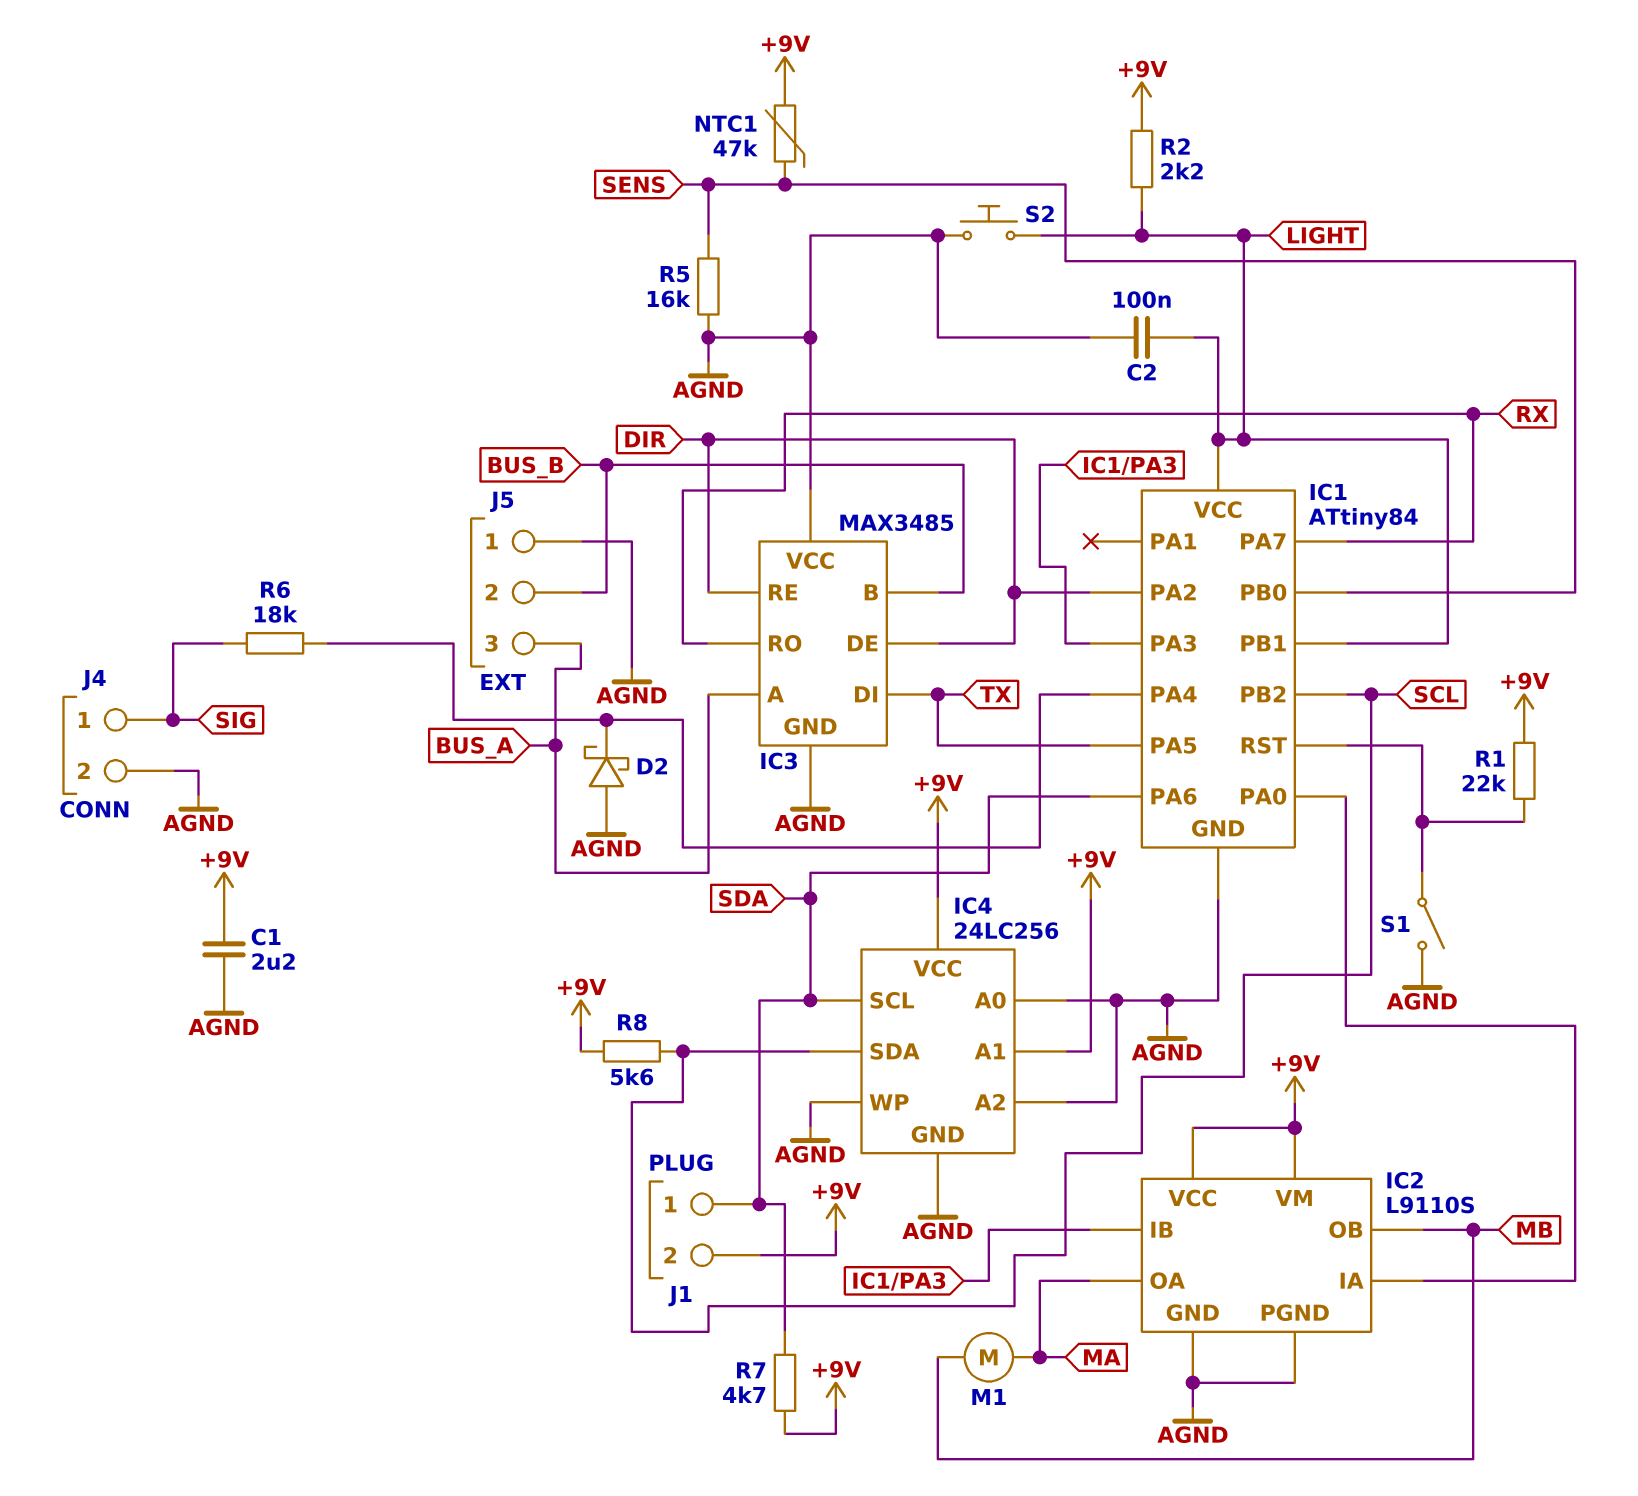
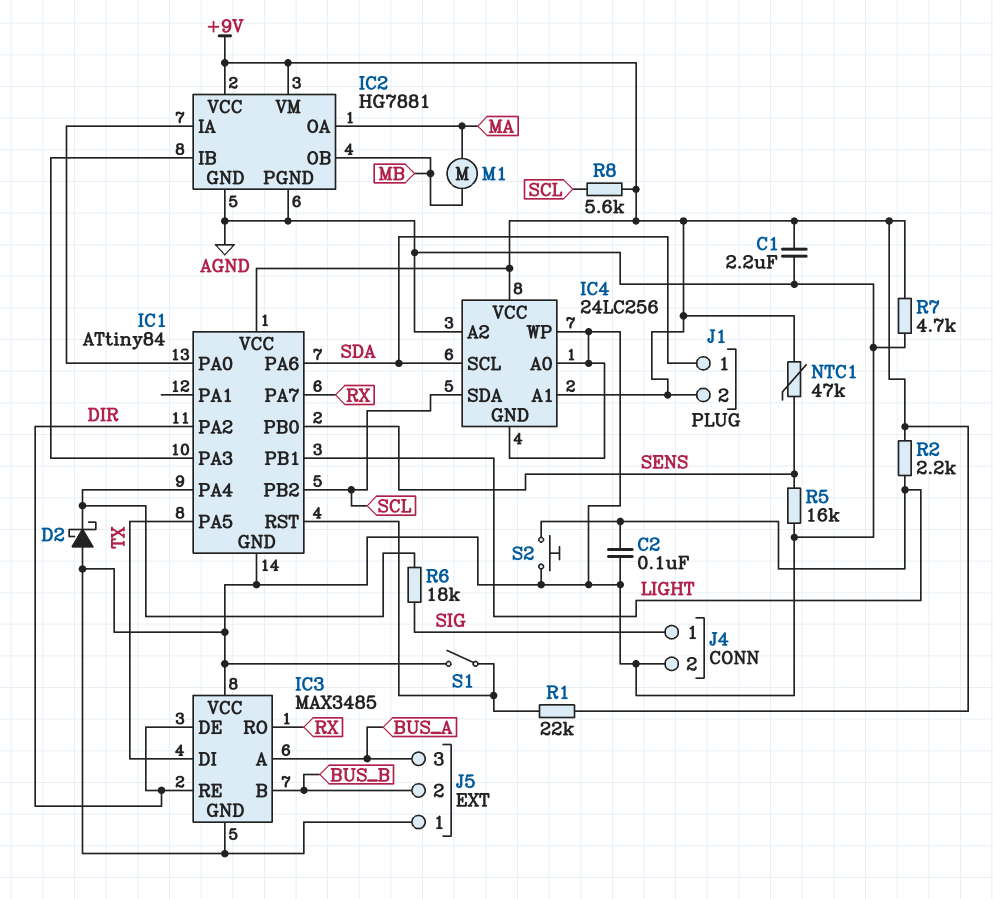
IC1 pin VCC: LIGHT -> +9V
IC2: L9110S -> HG7881
R7: 4.7k (+9V, SDA) -> 4.7k (+9V, AGND)

